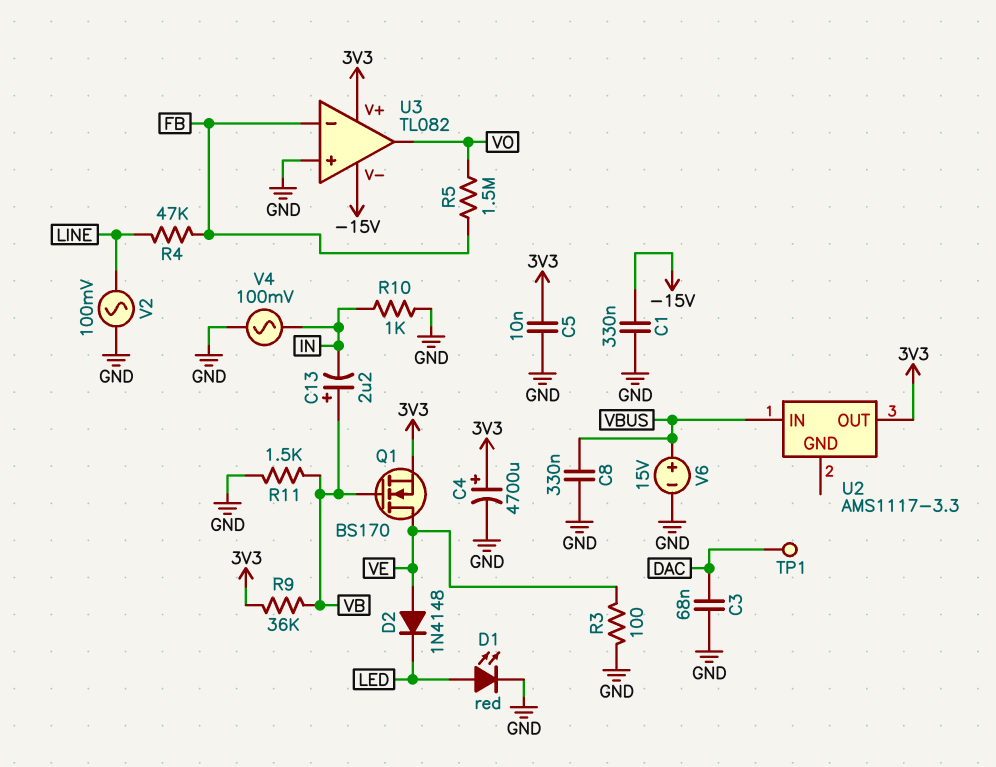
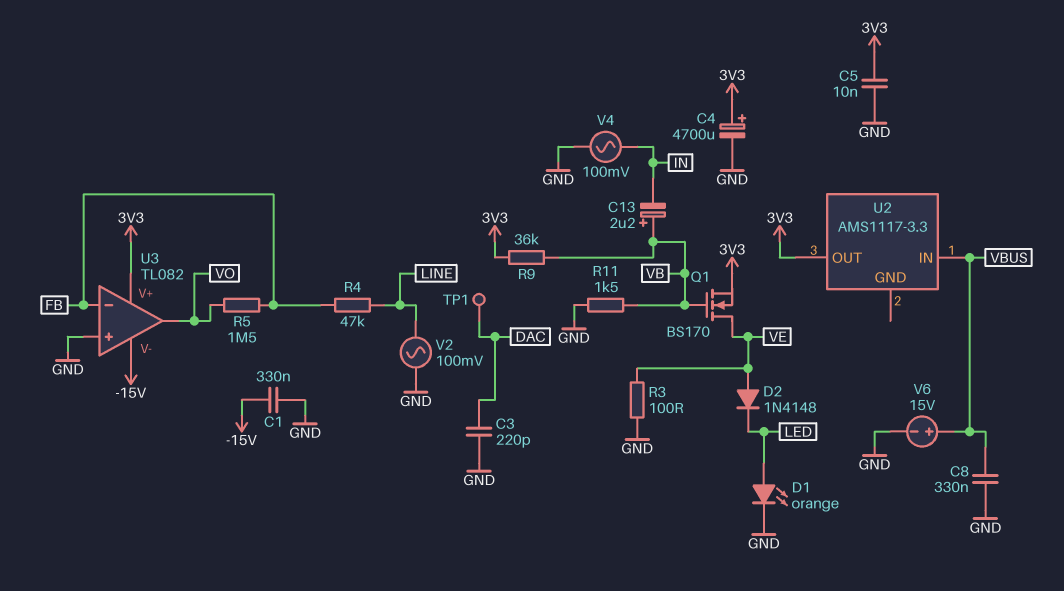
C3: 68nF (DAC, GND) -> 220pF (DAC, GND)
D1: LED red (A LED, K GND) -> LED orange (A LED, K GND)
R10: 1k (GND, IN) -> none

